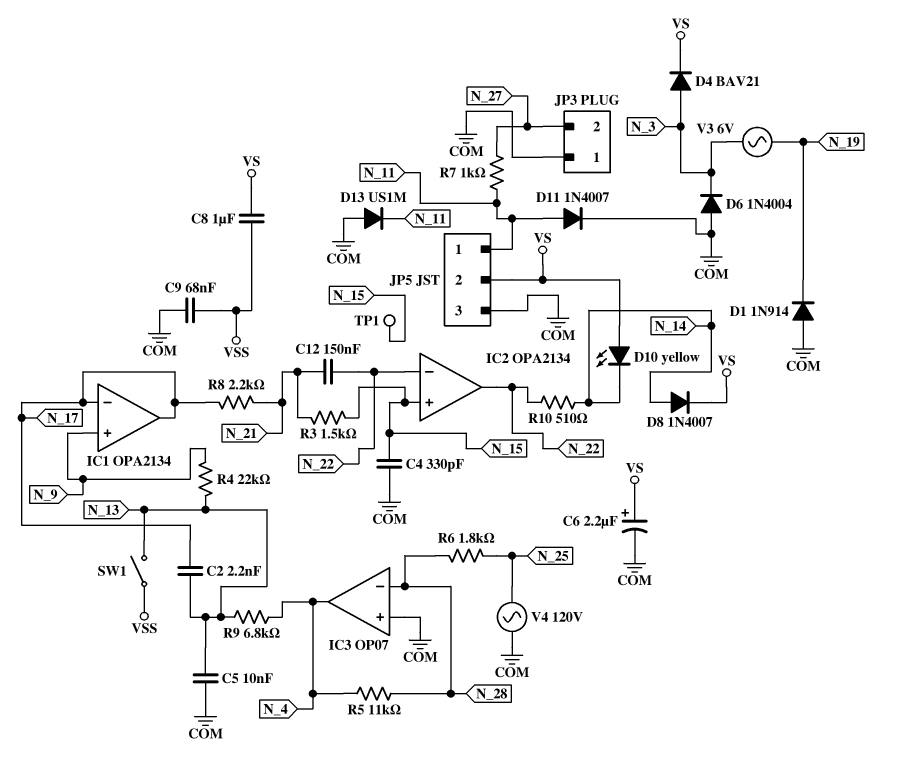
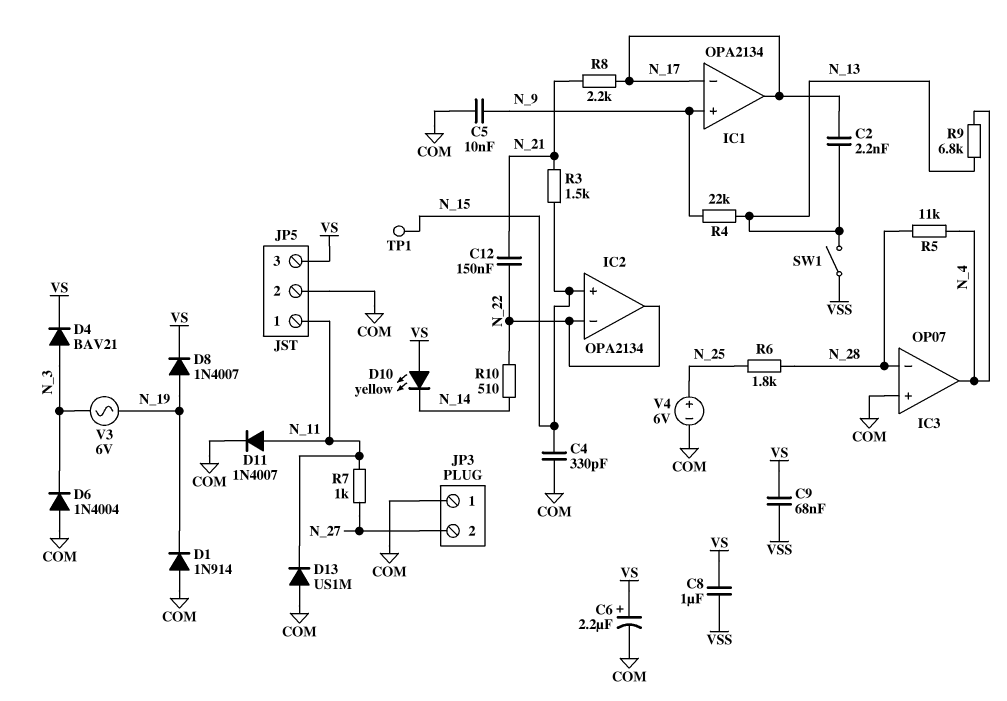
C5: 10nF (COM, N_13) -> 10nF (COM, N_9)
C9: 68nF (COM, VSS) -> 68nF (VS, VSS)
D8: diode 1N4007 (A N_14, K VS) -> diode 1N4007 (A N_19, K VS)
JP5 pin 2: VS -> COM
JP5 pin 3: COM -> VS
V4: AC 120V (COM, N_25) -> 6V (plus N_25, minus COM)

